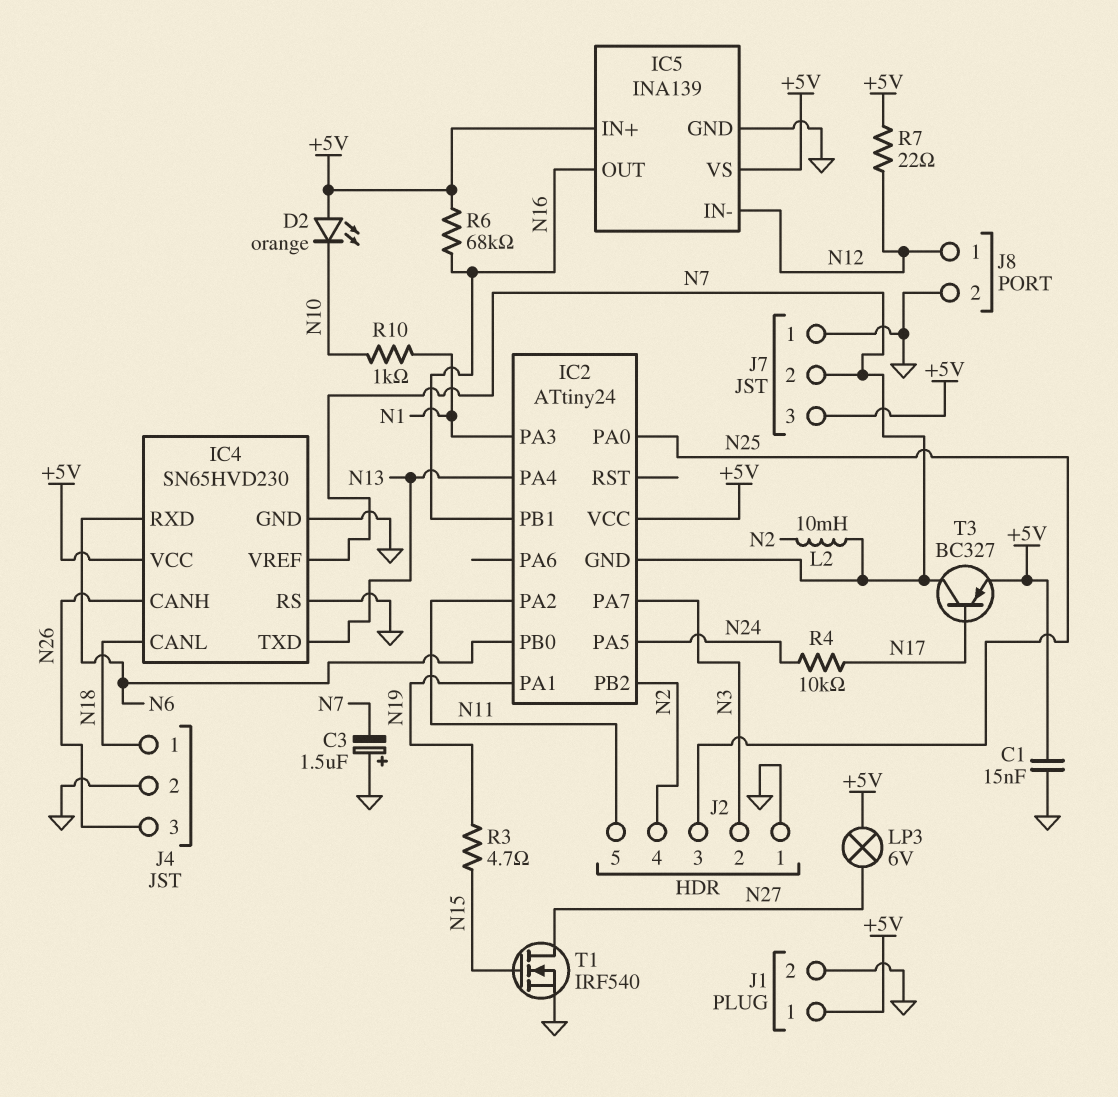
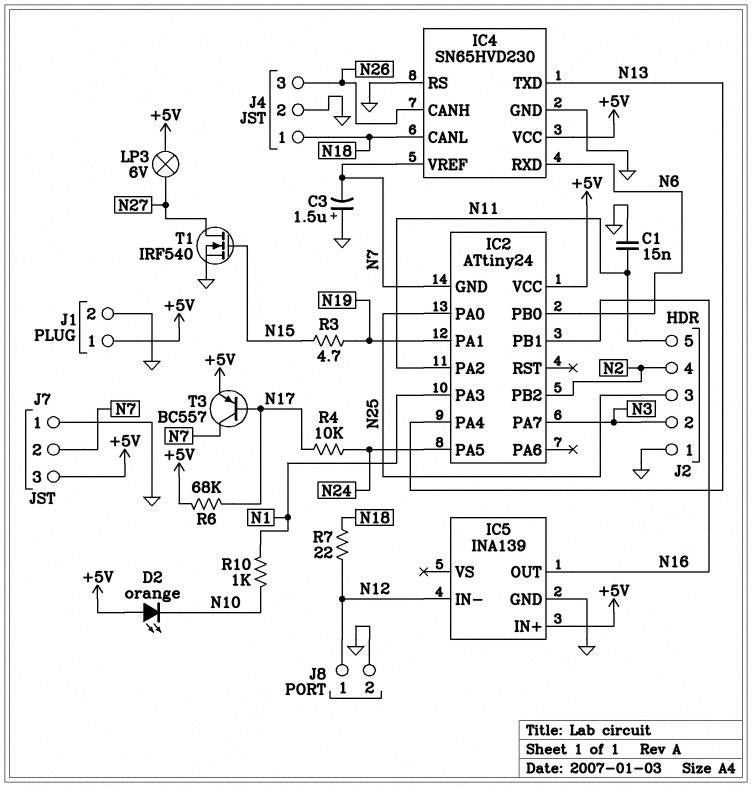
C1: 15nF (+5V, GND) -> 15nF (GND, N11)
IC5 pin VS: +5V -> none
L2: 10mH (N2, N7) -> none
R6: 68k (+5V, N16) -> 68k (+5V, N17)
R7: 22 (+5V, N12) -> 22 (N12, N18)
T3: PNP BC327 (B N17, C N7, E +5V) -> PNP BC557 (B N17, C N7, E +5V)

